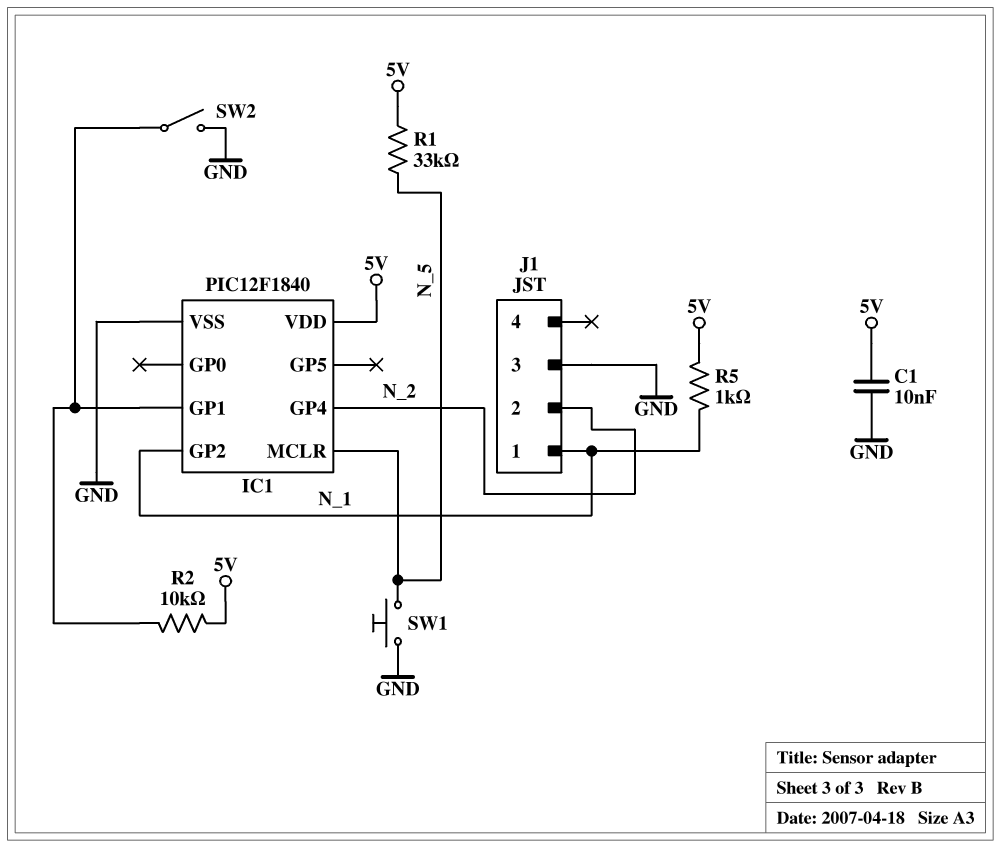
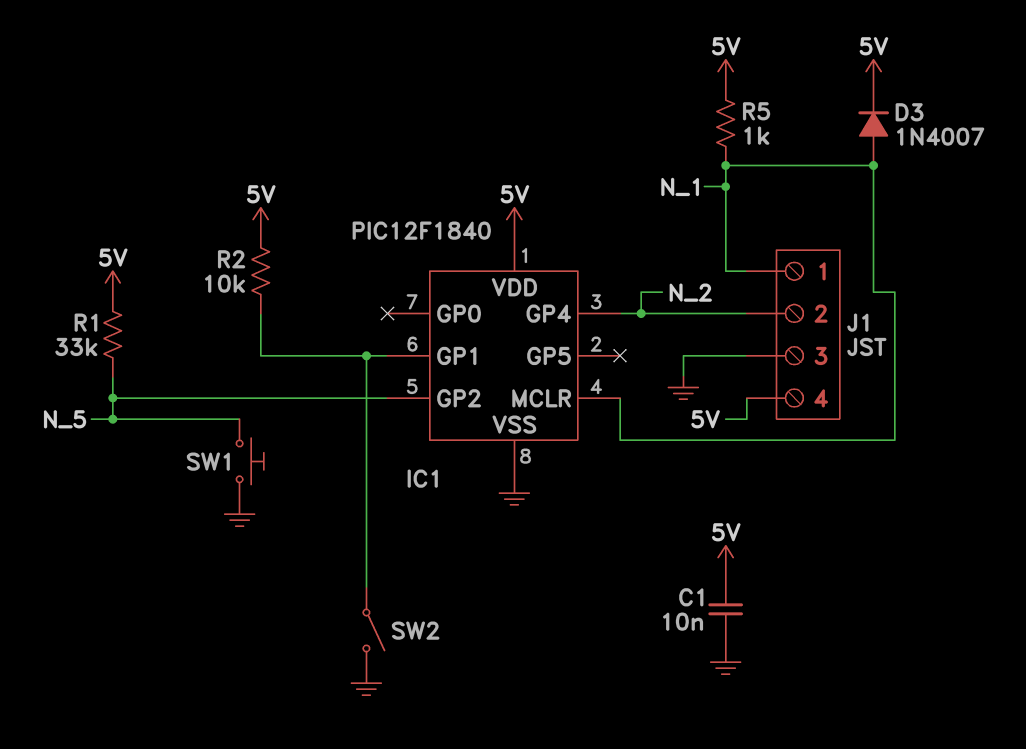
D3: none -> diode 1N4007 (A N_1, K 5V)
IC1 pin GP2: N_1 -> N_5
IC1 pin MCLR: N_5 -> N_1
J1 pin 4: none -> 5V

